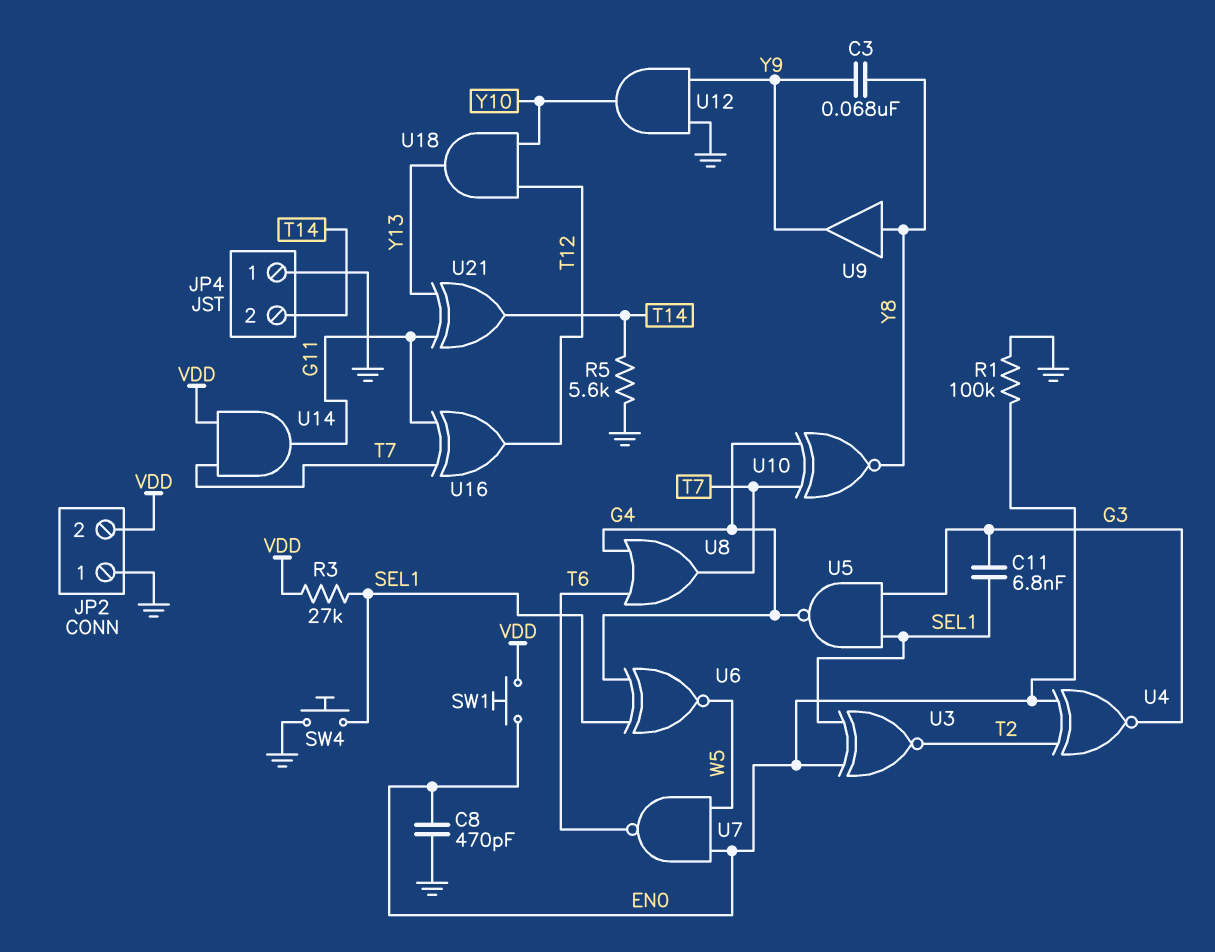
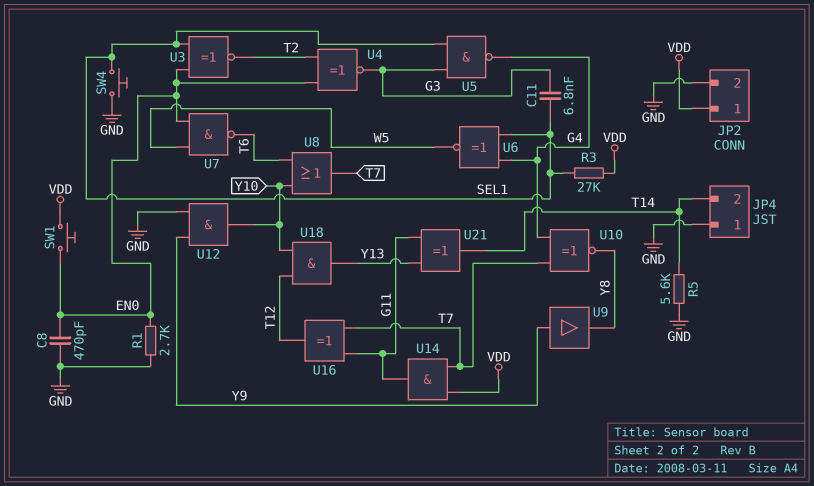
C3: 68nF (Y8, Y9) -> none
JP2 pin 1: GND -> VDD
JP2 pin 2: VDD -> GND
R1: 100k (EN0, GND) -> 2.7k (EN0, GND)
U8: OR (in G4, in T6, out T7) -> OR (in T6, in Y10, out T7)
U9: buffer (in Y8, out Y9) -> buffer (in Y9, out Y8)

